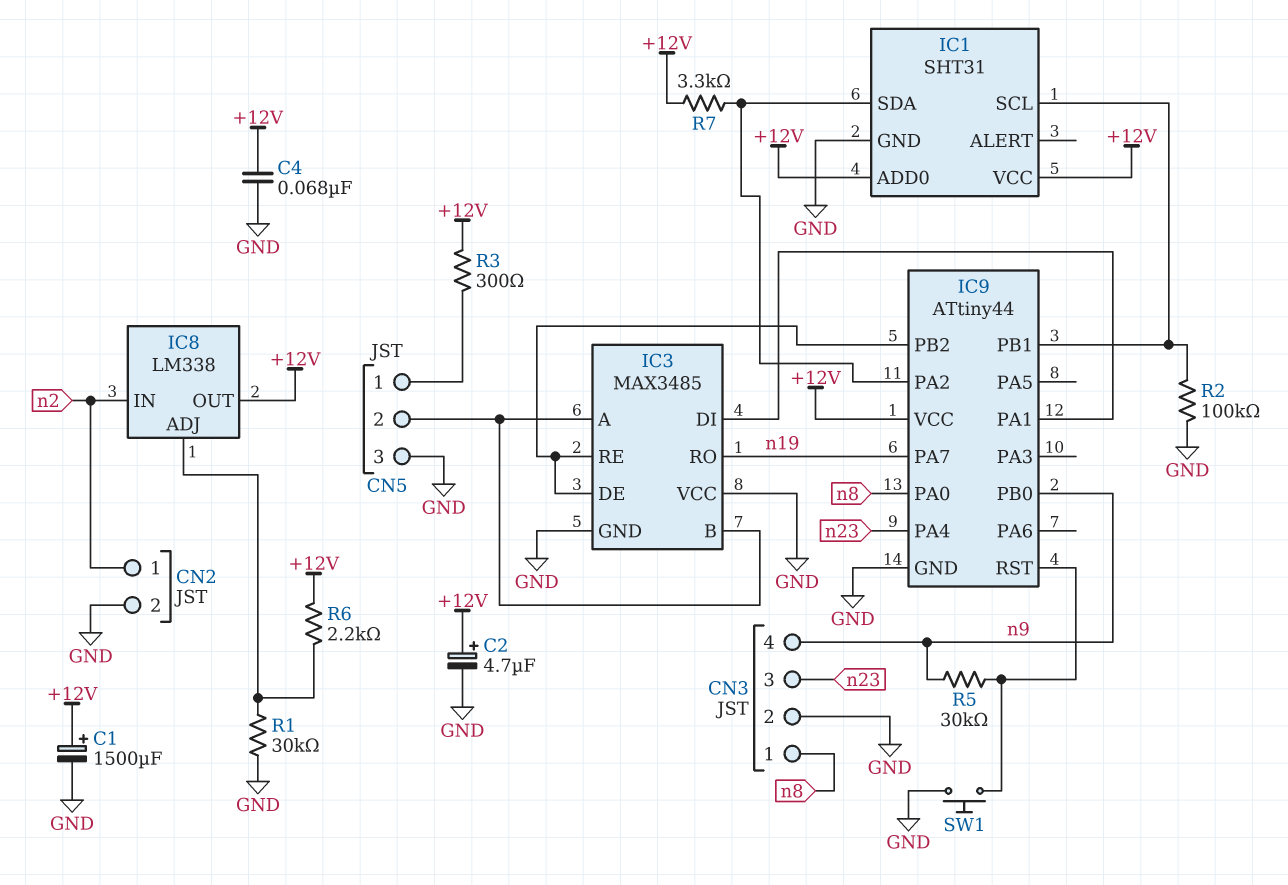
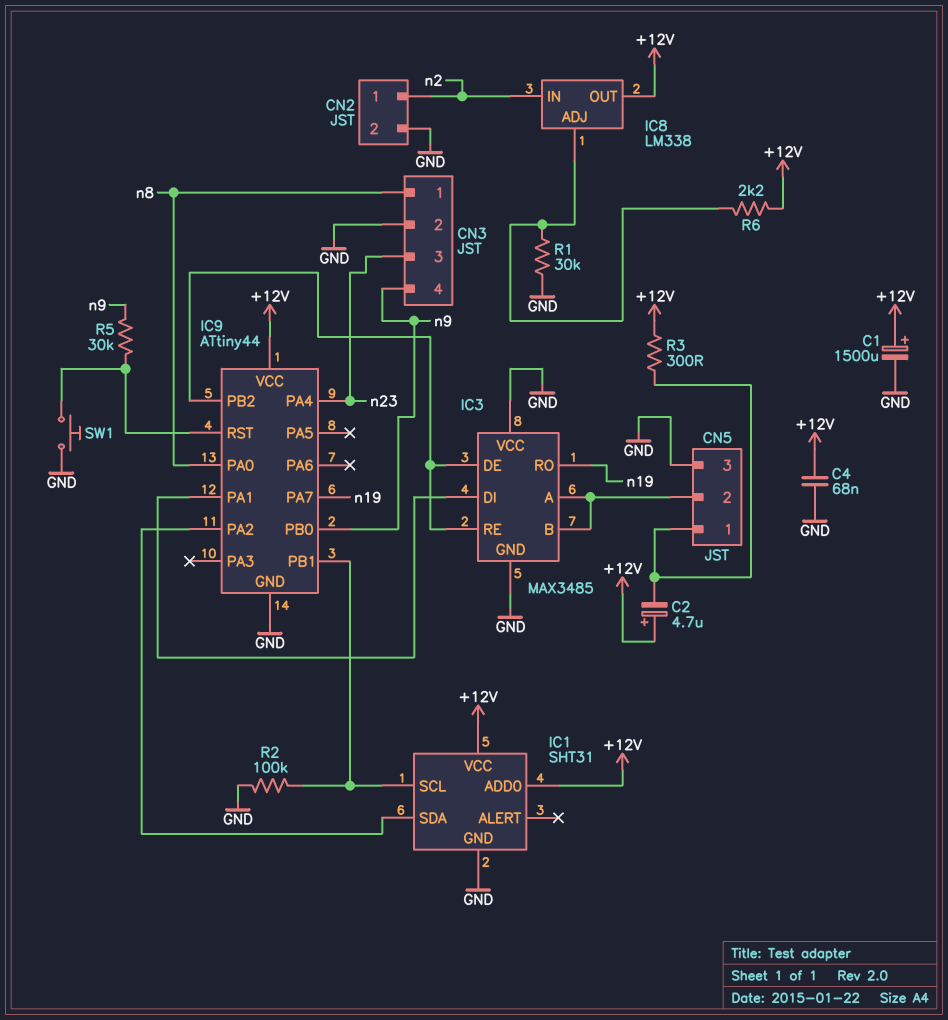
C2: 4.7uF (plus +12V, minus GND) -> 4.7uF (plus +12V, minus CN5/1)
R7: 3.3k (+12V, IC1/SDA) -> none

